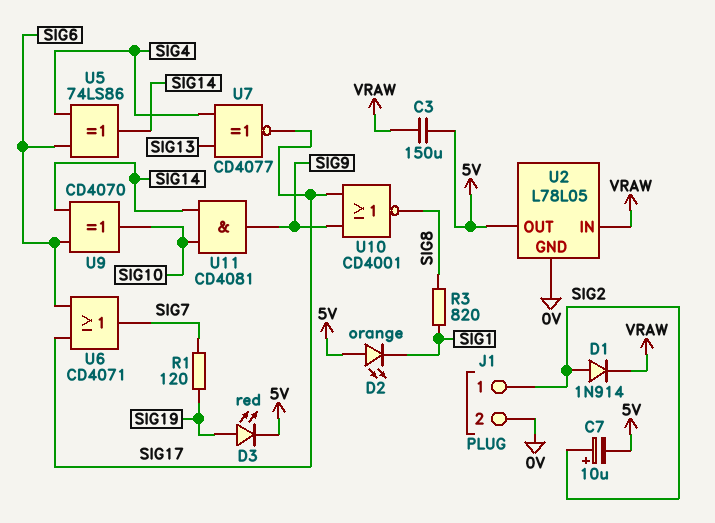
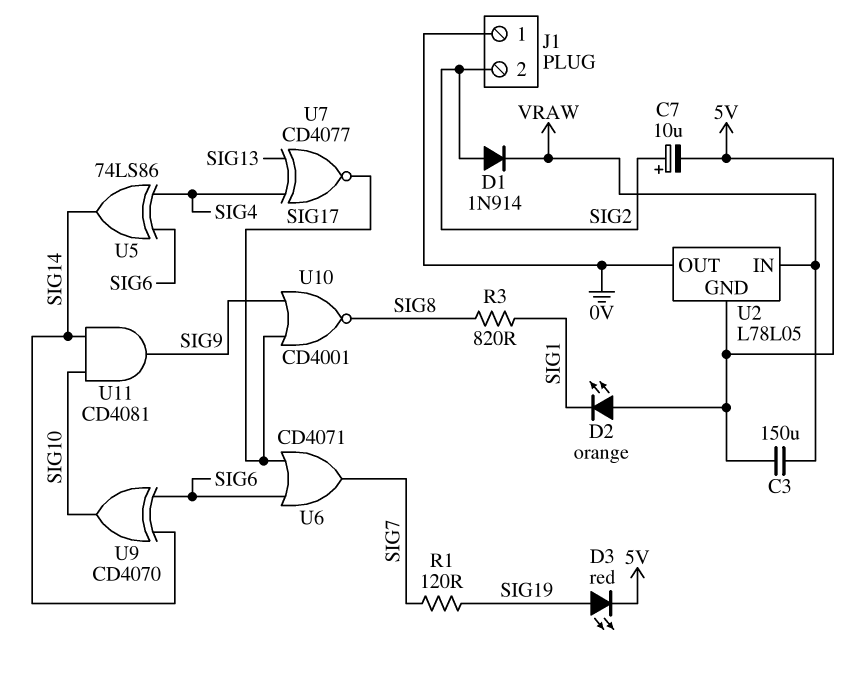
J1 pin 1: SIG2 -> 0V
J1 pin 2: 0V -> SIG2
U2 pin GND: 0V -> 5V
U2 pin OUT: 5V -> 0V

